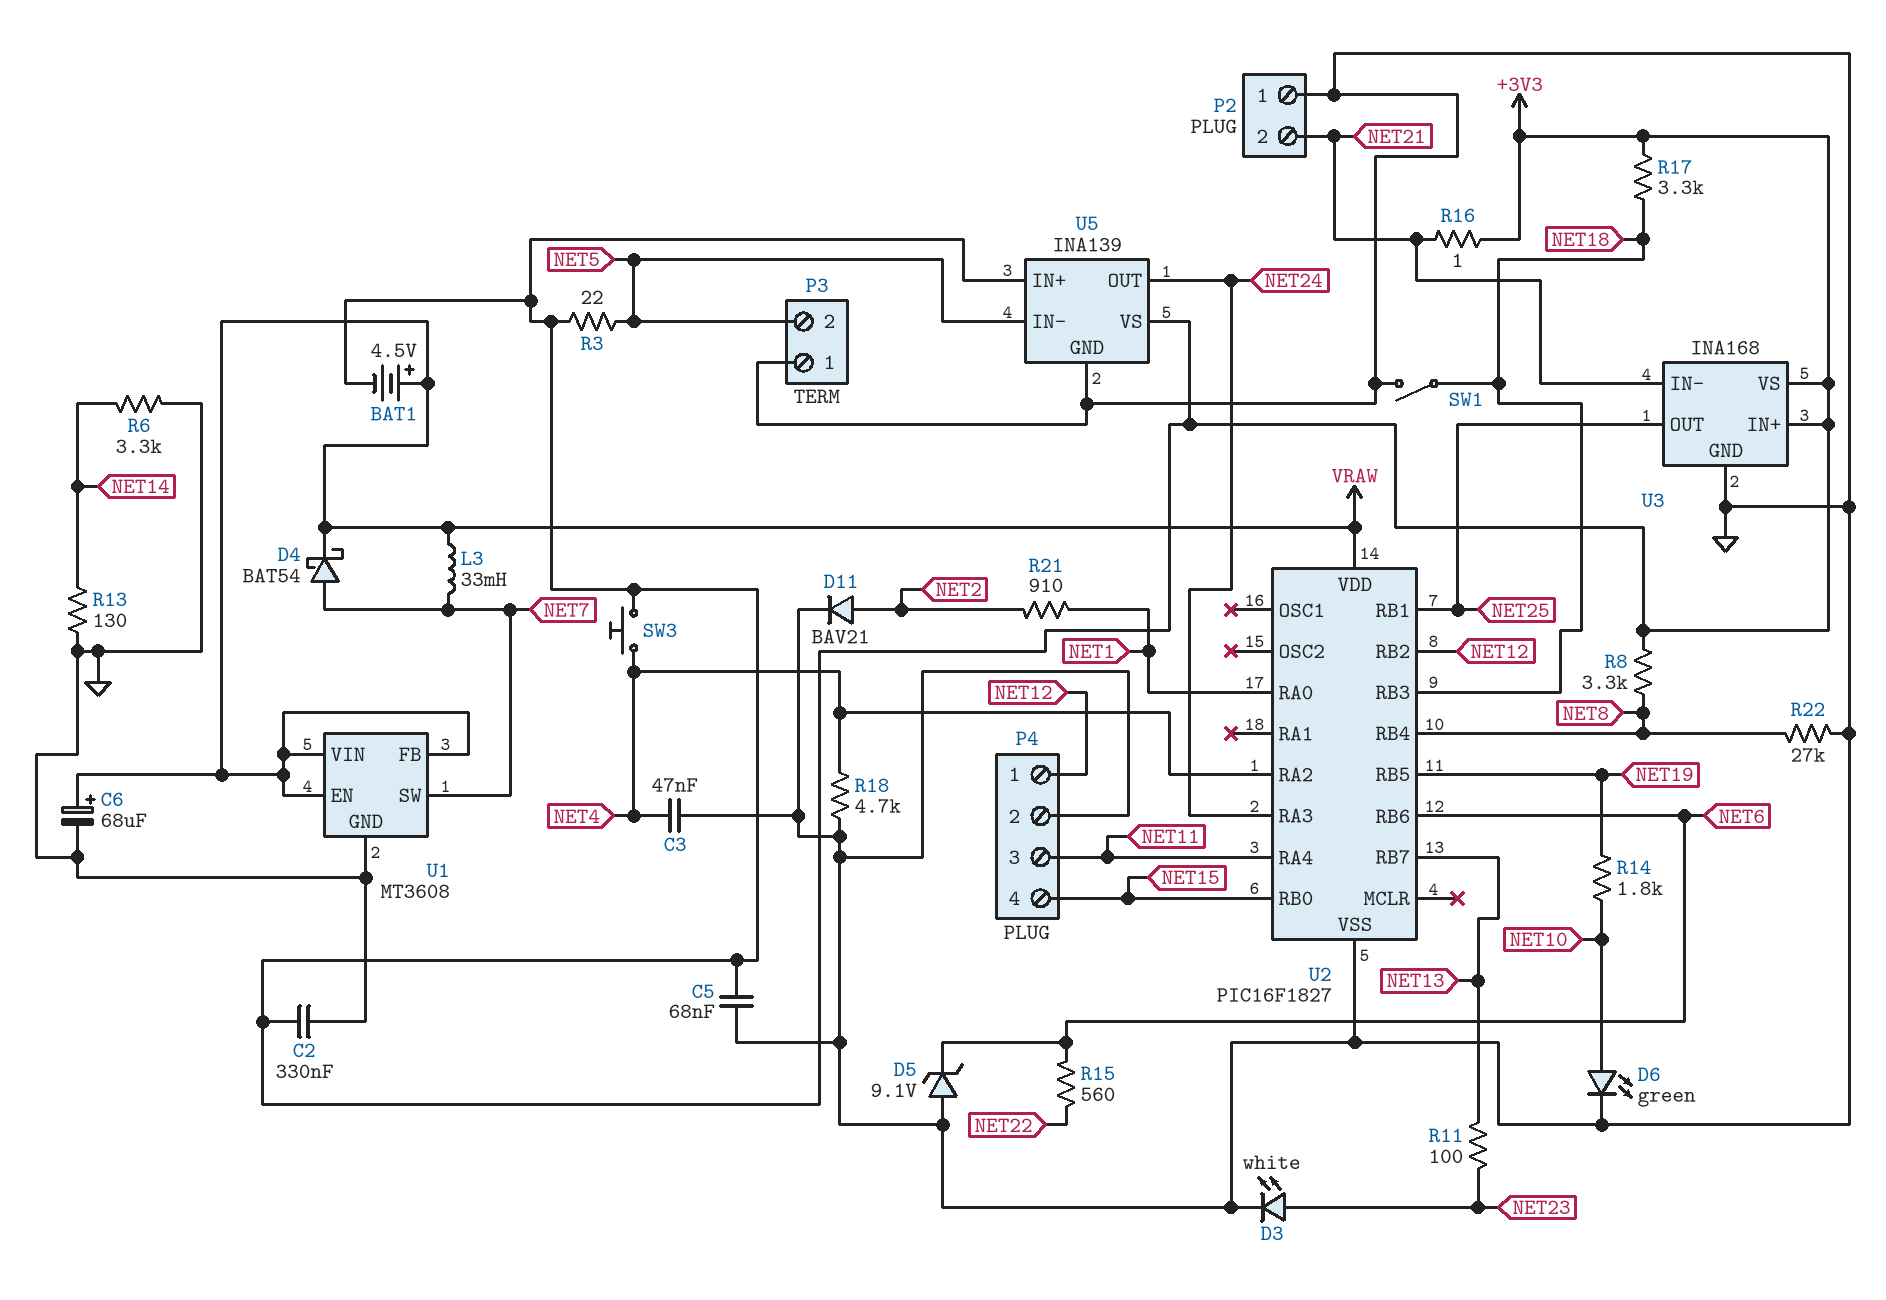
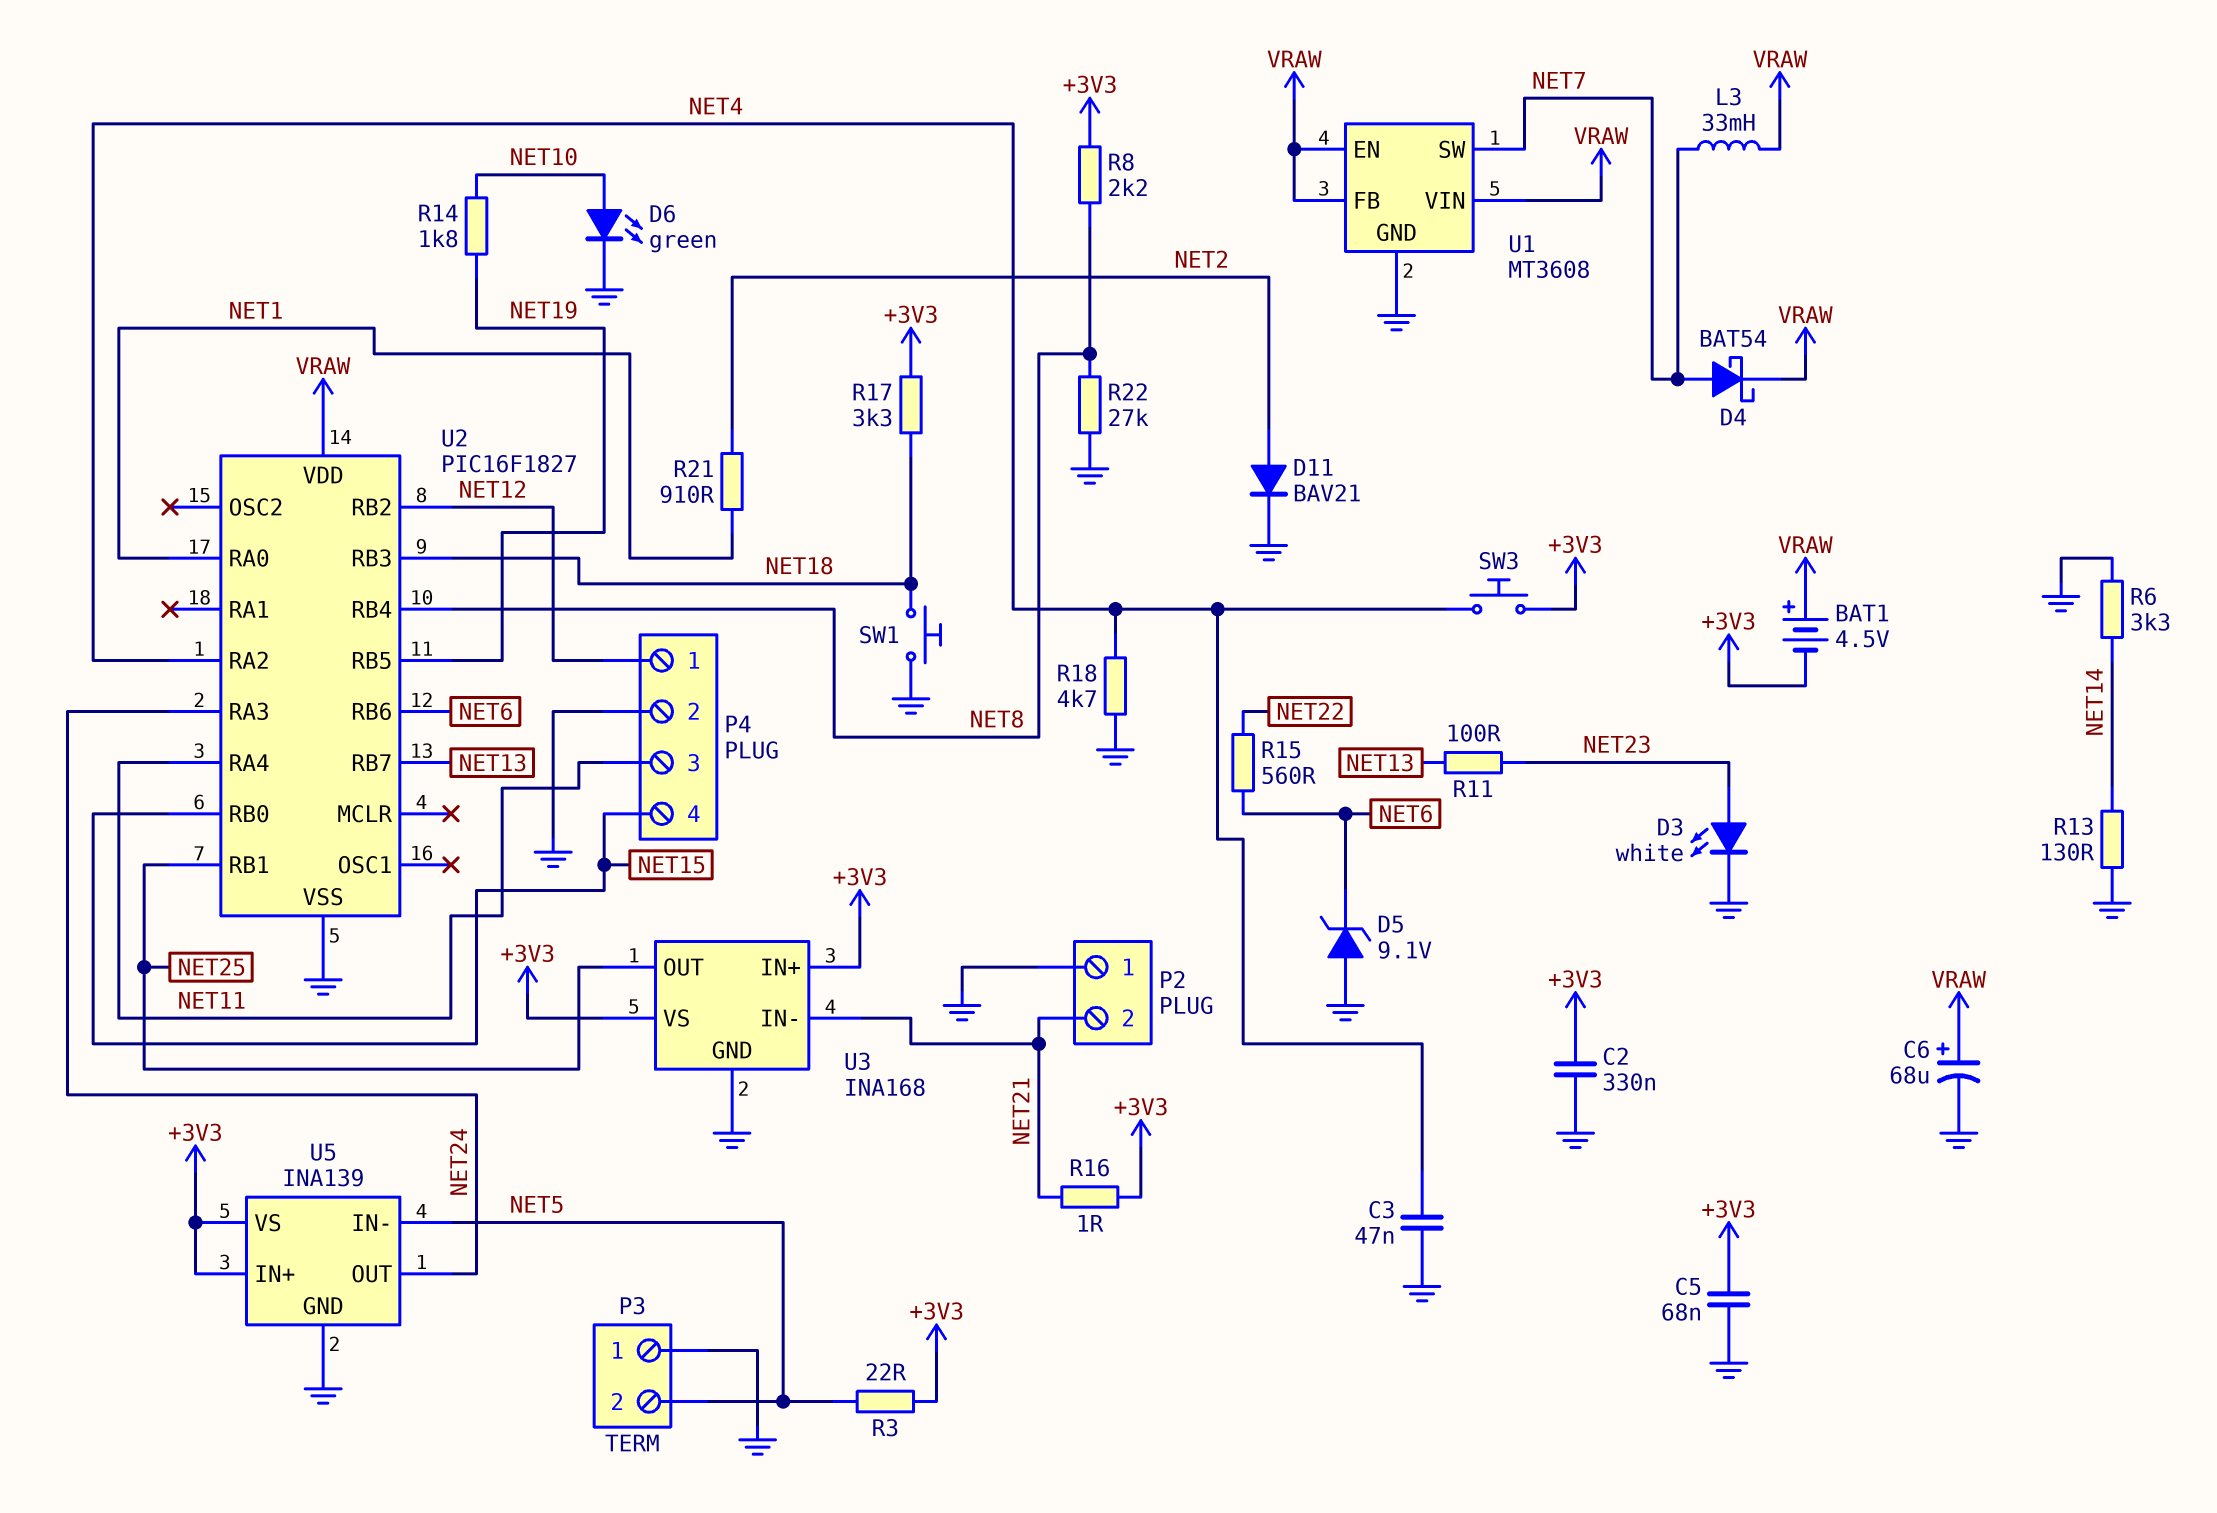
R8: 3.3k (+3V3, NET8) -> 2.2k (+3V3, NET8)
SW1: switch (GND, NET18) -> button (GND, NET18)

